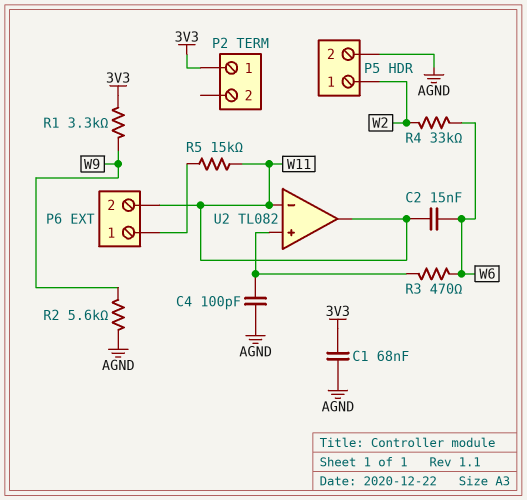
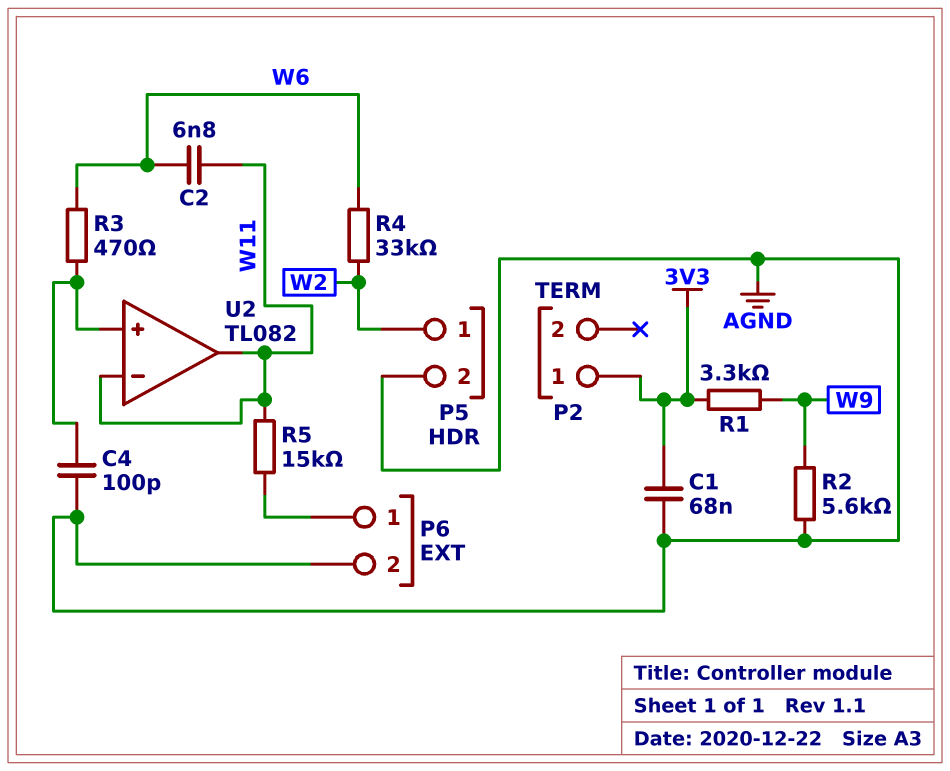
C2: 15nF (W6, W11) -> 6.8nF (W6, W11)
P6 pin 2: W11 -> AGND

